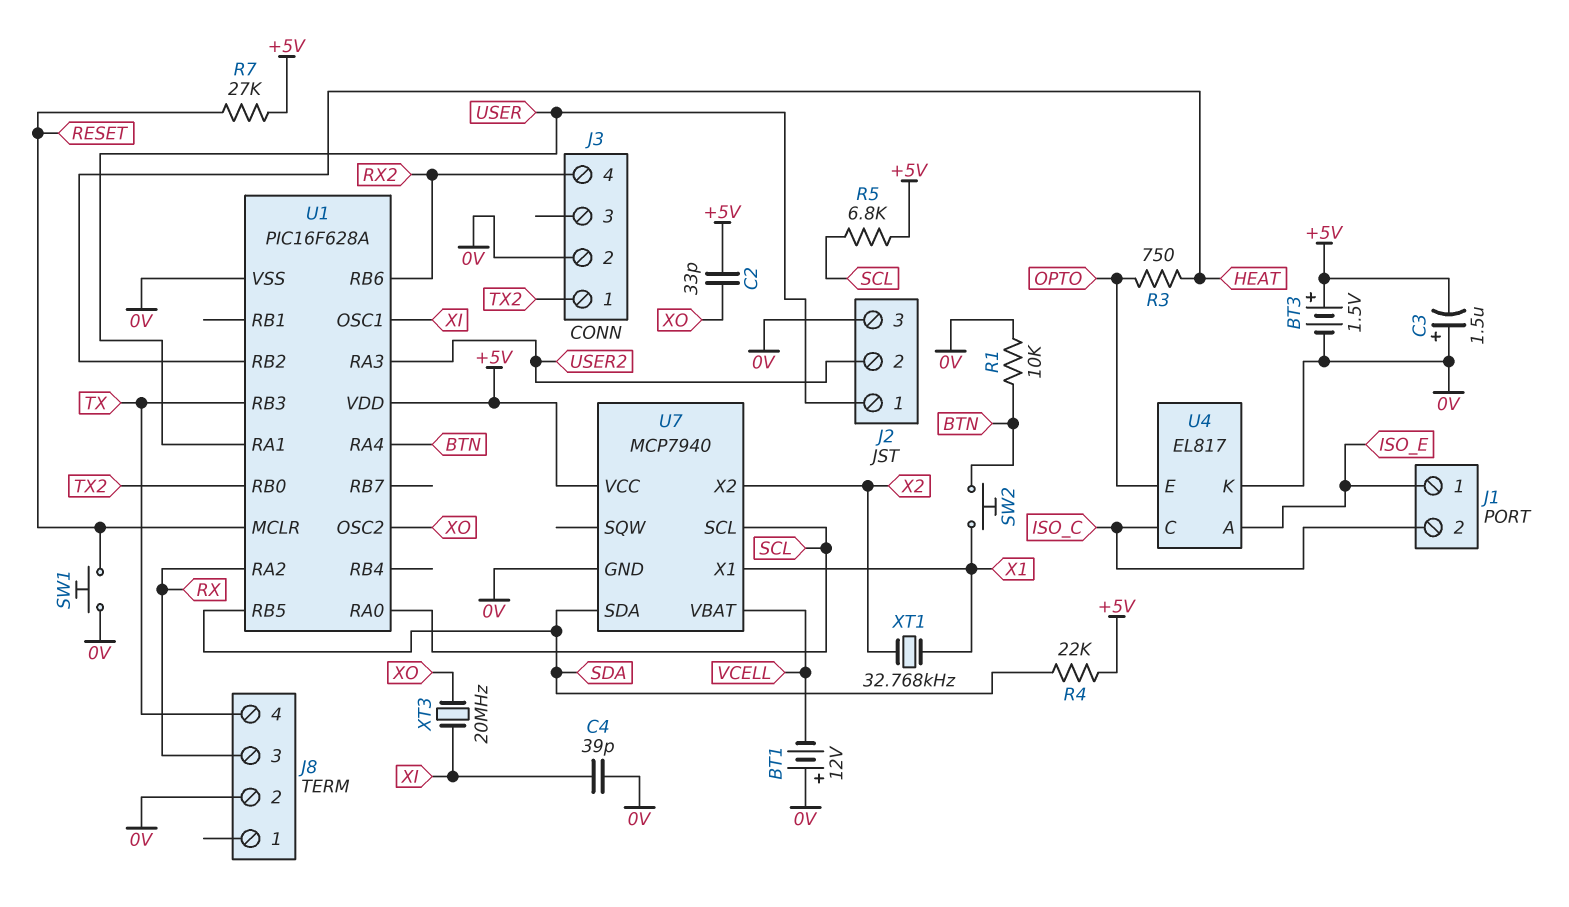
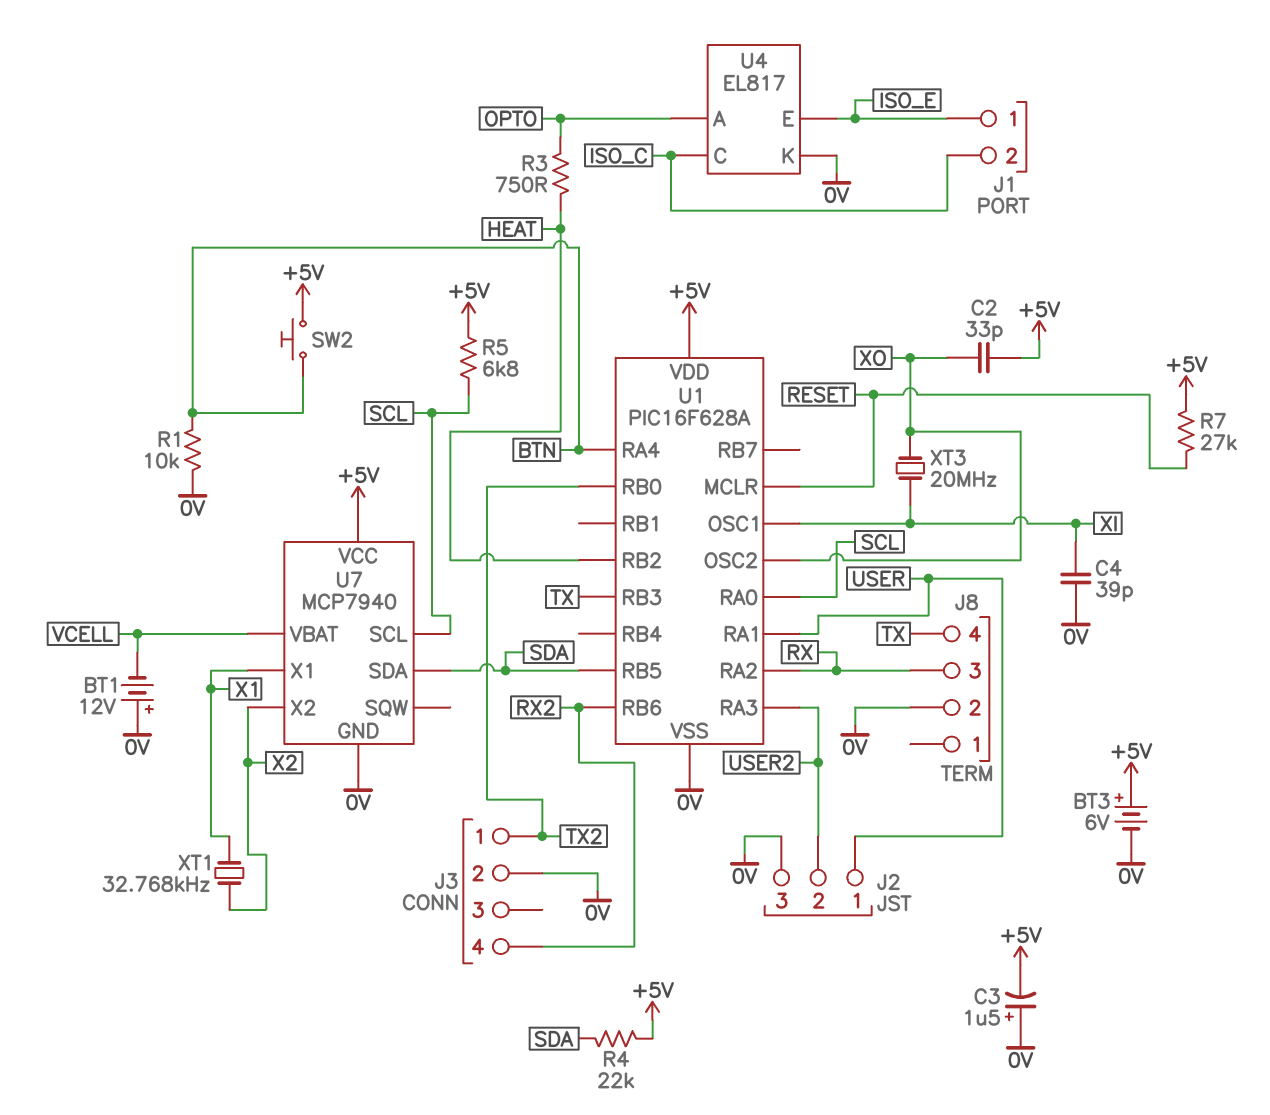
BT3: 1.5V (plus +5V, minus 0V) -> 6V (plus +5V, minus 0V)
SW1: button (0V, RESET) -> none
SW2: button (BTN, X1) -> button (+5V, BTN)
U4 pin A: ISO_E -> OPTO
U4 pin E: OPTO -> ISO_E

